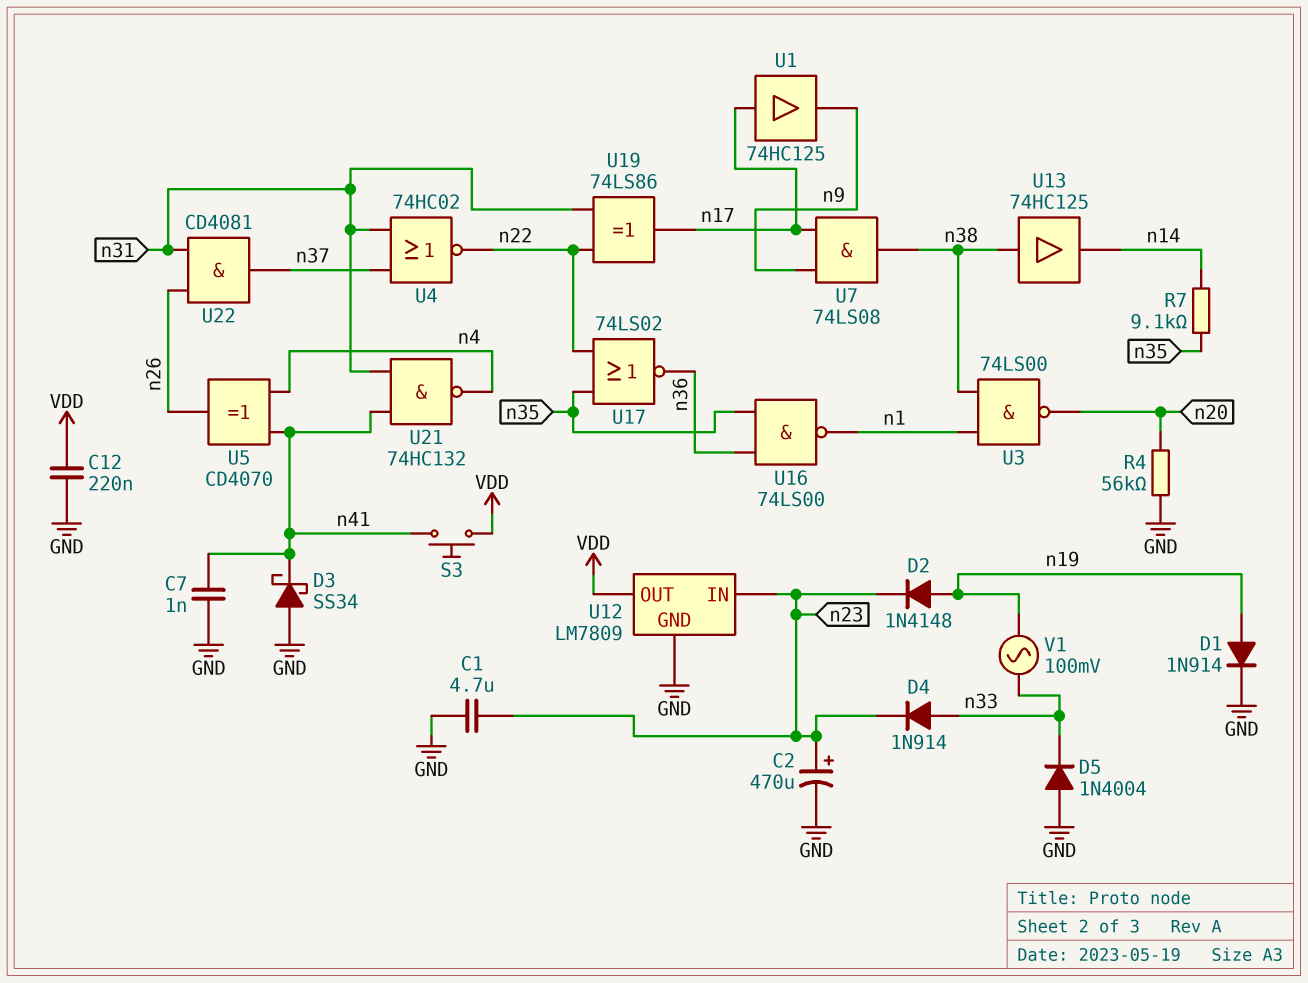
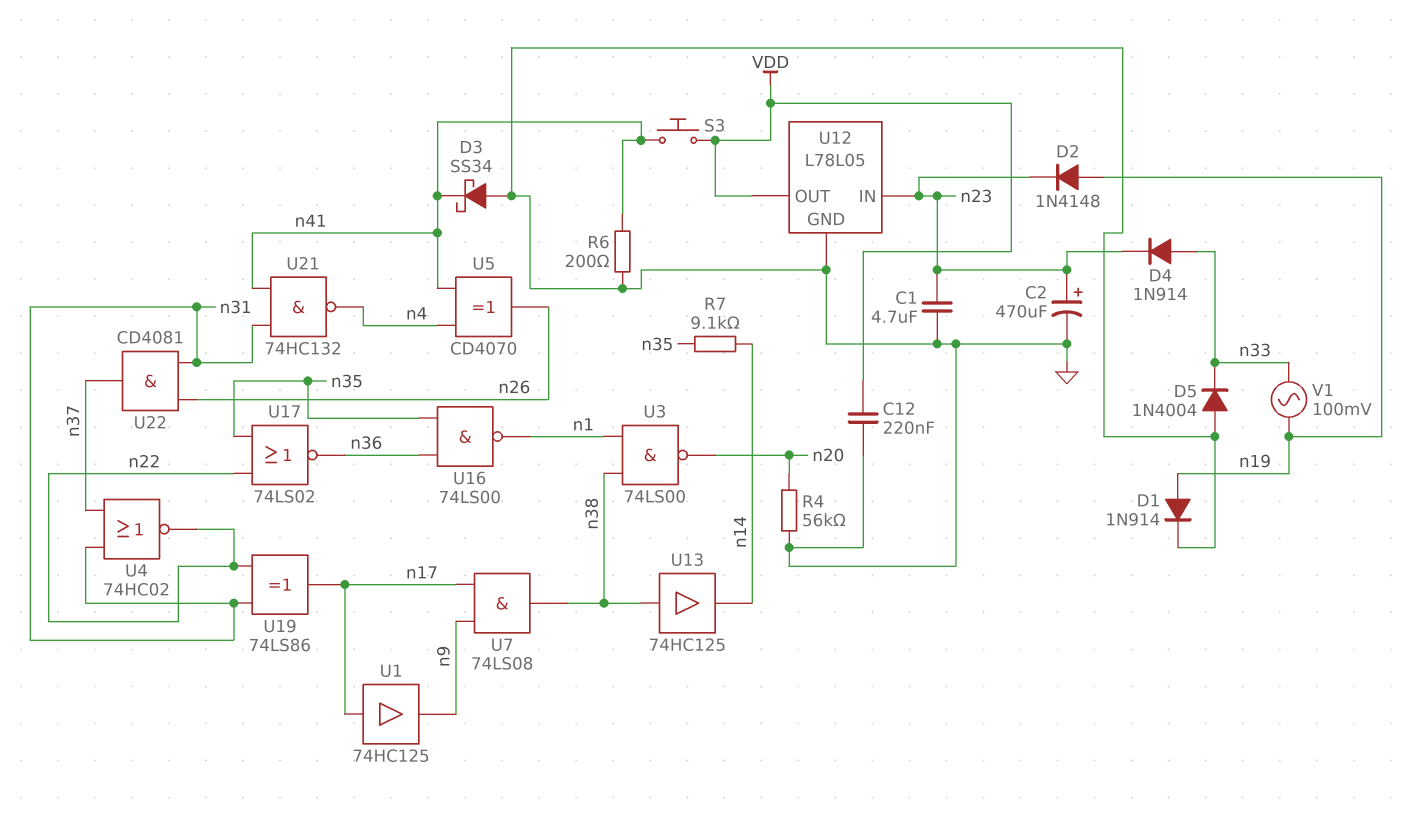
C7: 1nF (GND, n41) -> none
R6: none -> 200 (GND, n41)
U12: LM7809 -> L78L05

